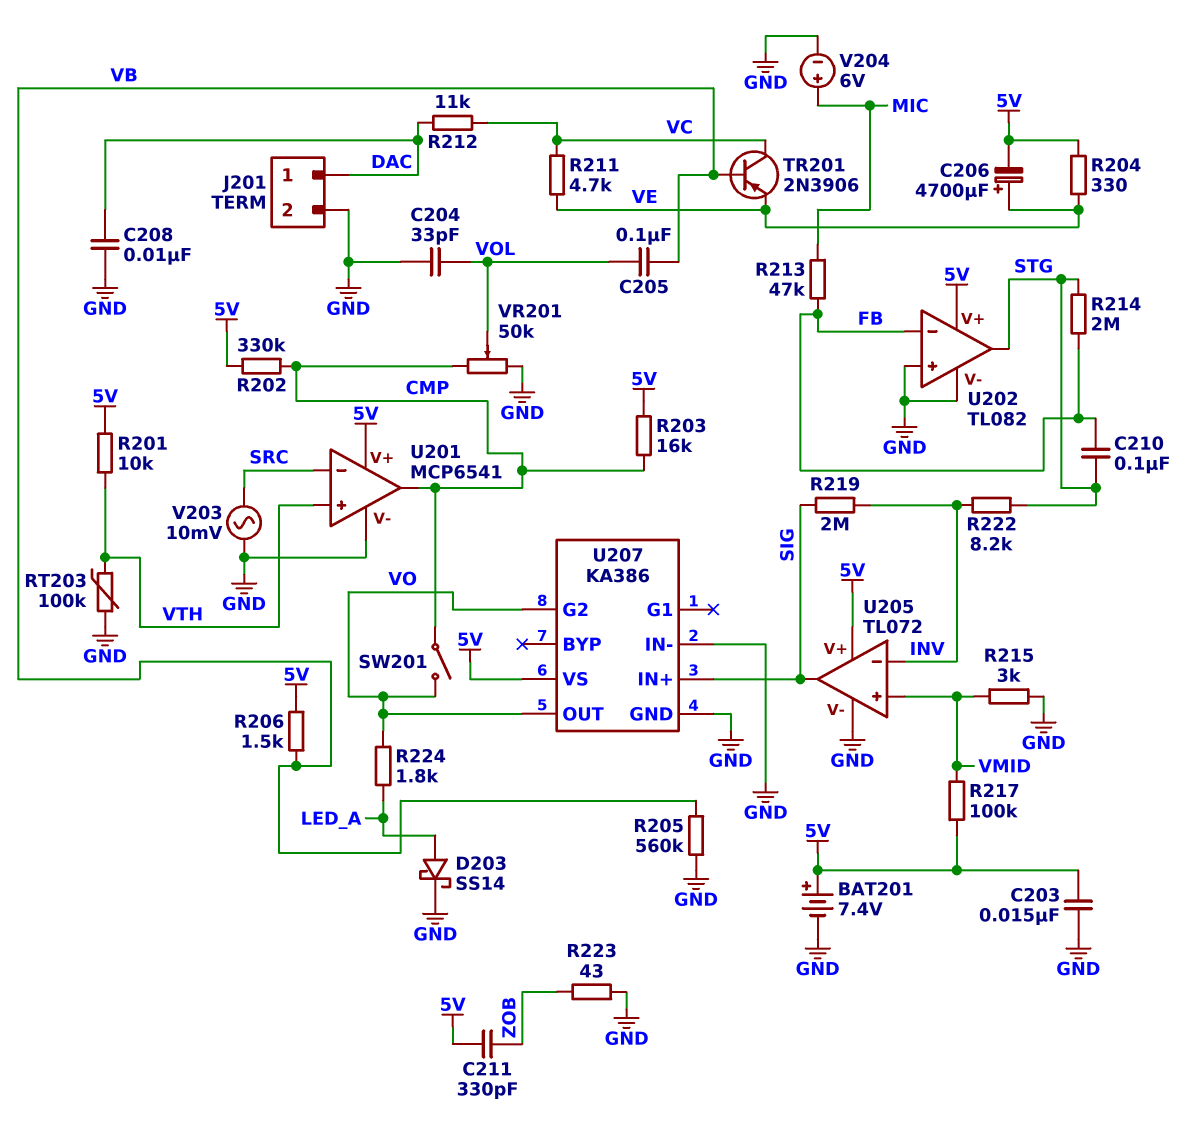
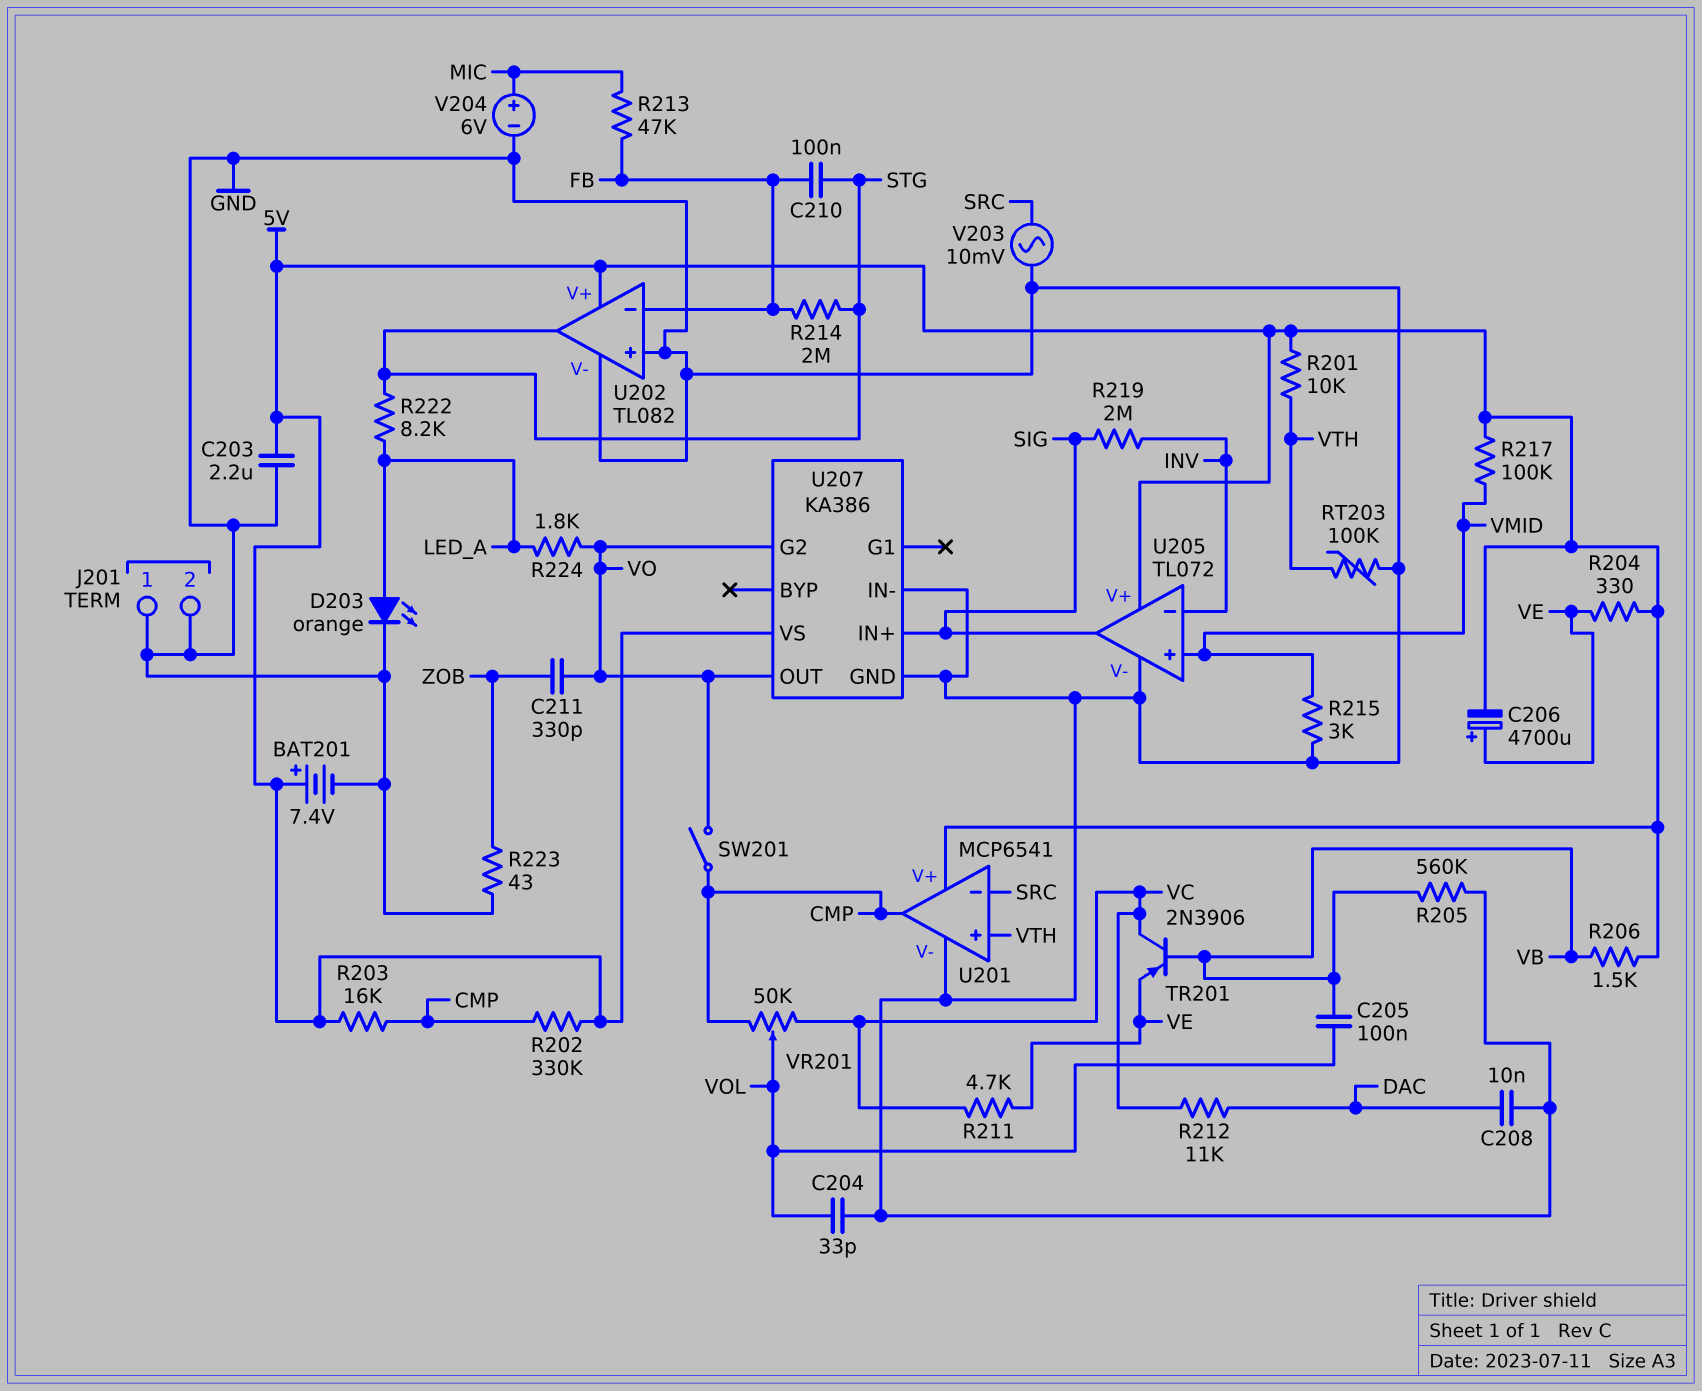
C203: 15nF (5V, GND) -> 2.2uF (5V, GND)
C211: 330pF (5V, ZOB) -> 330pF (VO, ZOB)
D203: schottky SS14 (A LED_A, K GND) -> LED orange (A LED_A, K GND)
J201 pin 1: DAC -> GND
R222: 8.2k (INV, STG) -> 8.2k (LED_A, STG)
VR201: 50k (CMP, GND, wiper VOL) -> 50k (CMP, VC, wiper VOL)

